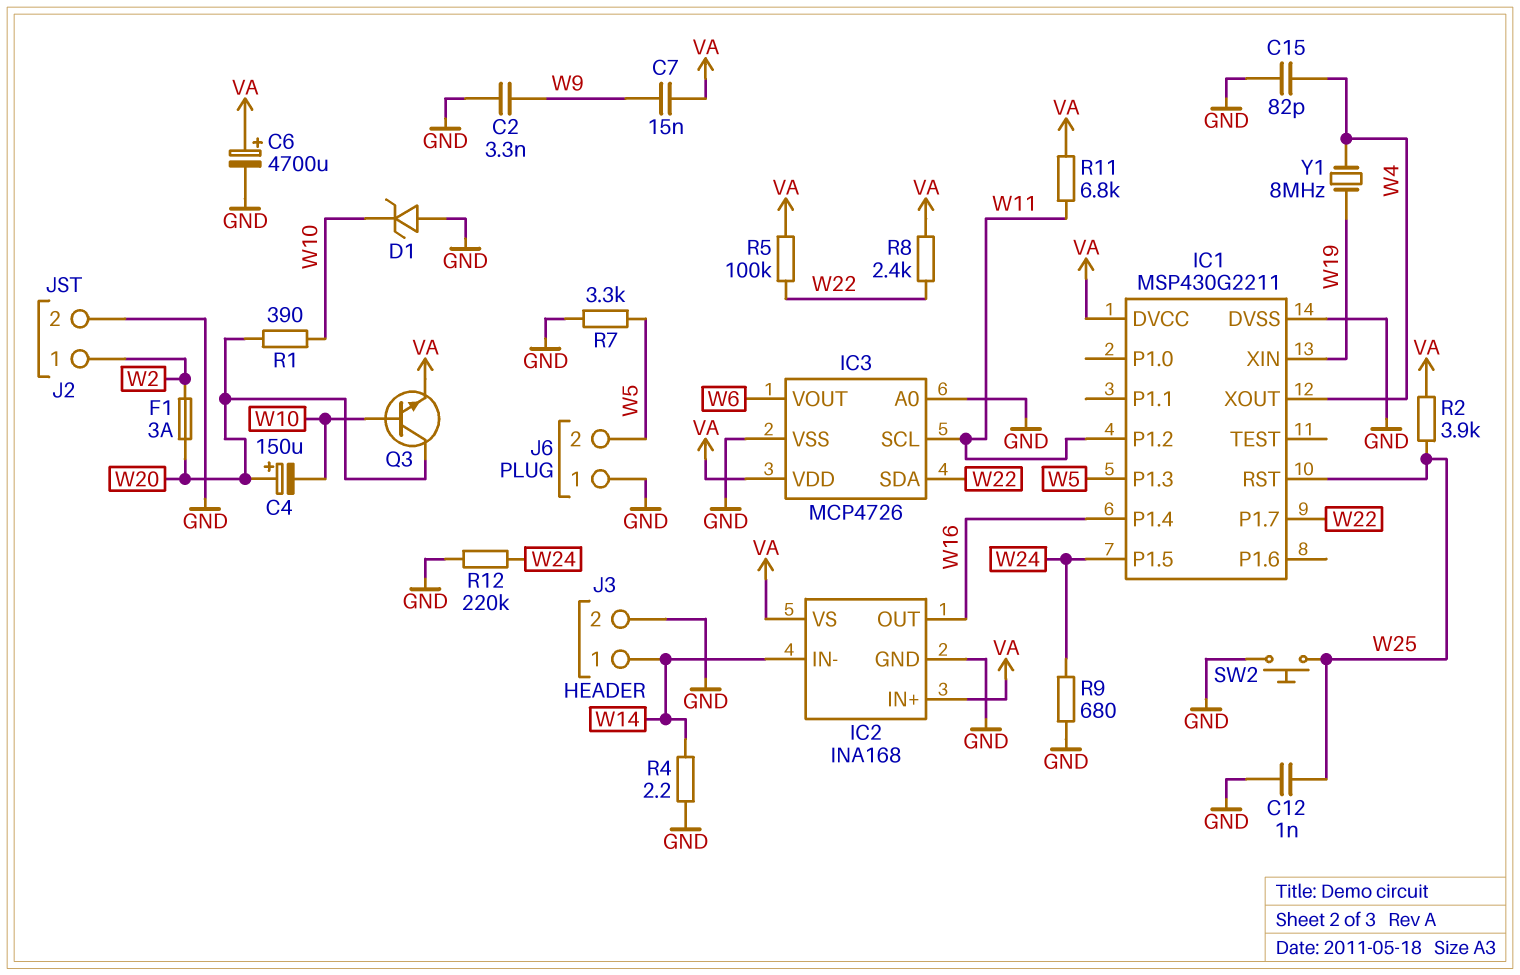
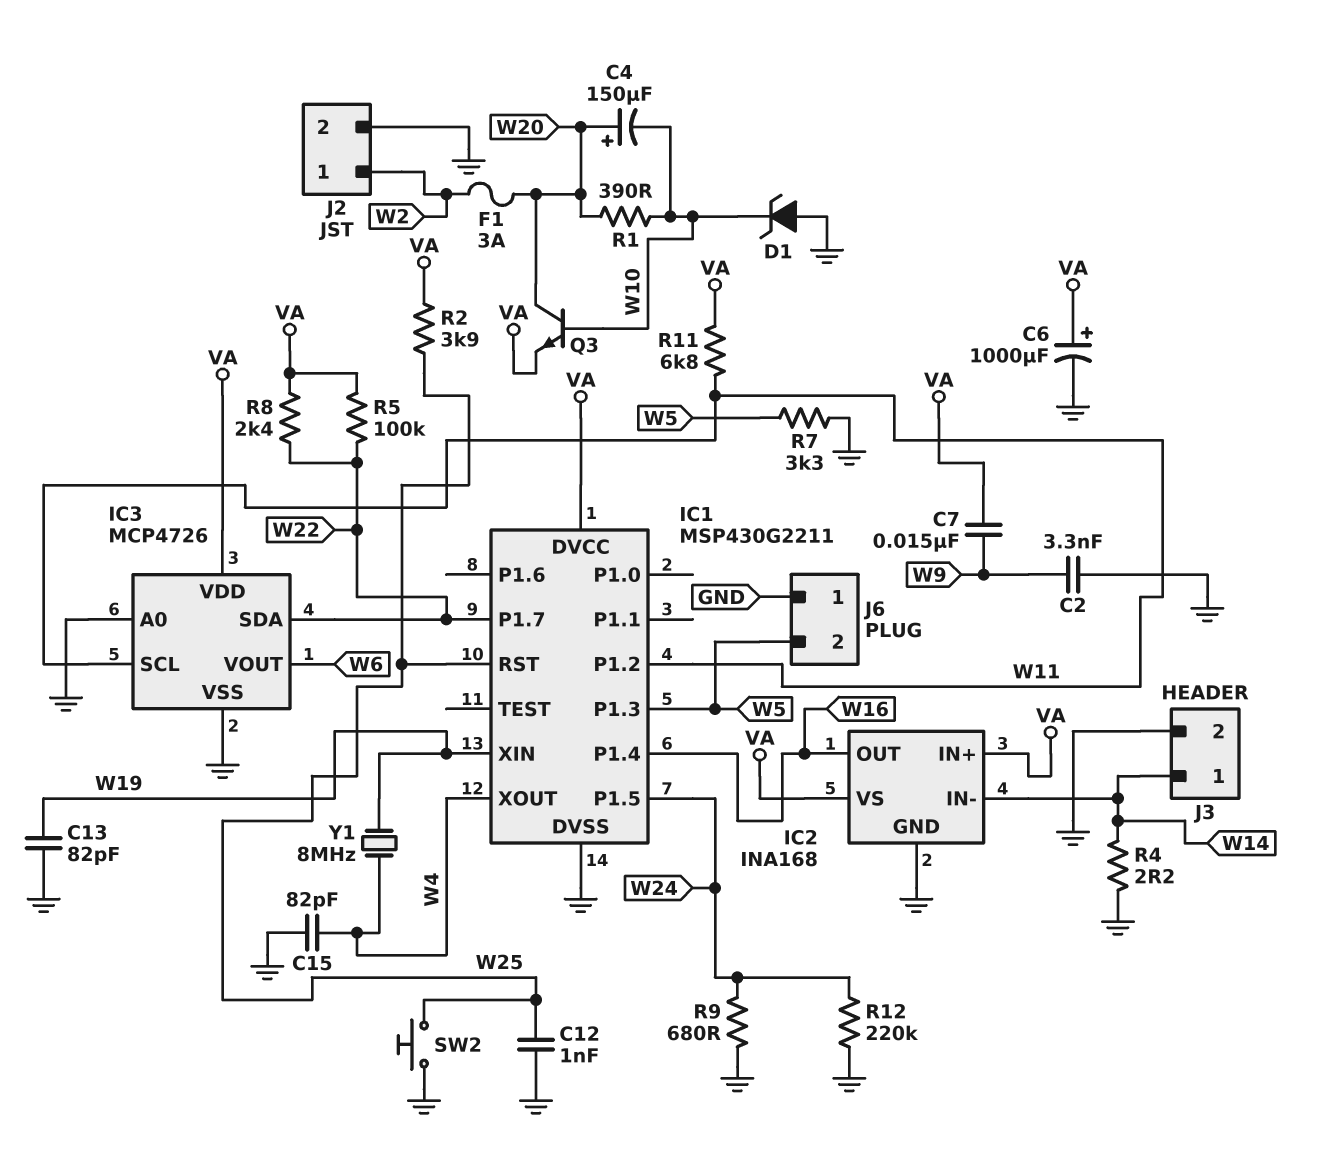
C6: 4700uF (plus VA, minus GND) -> 1000uF (plus VA, minus GND)
C13: none -> 82pF (GND, W19)

